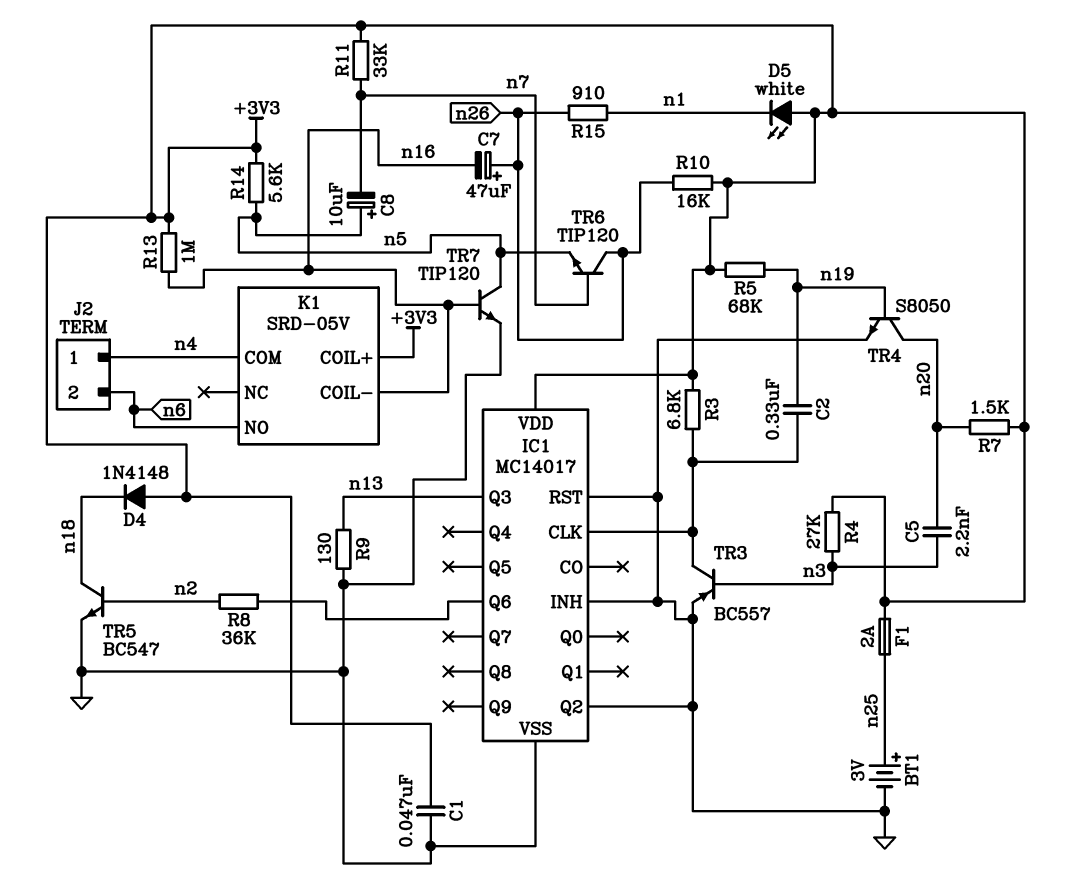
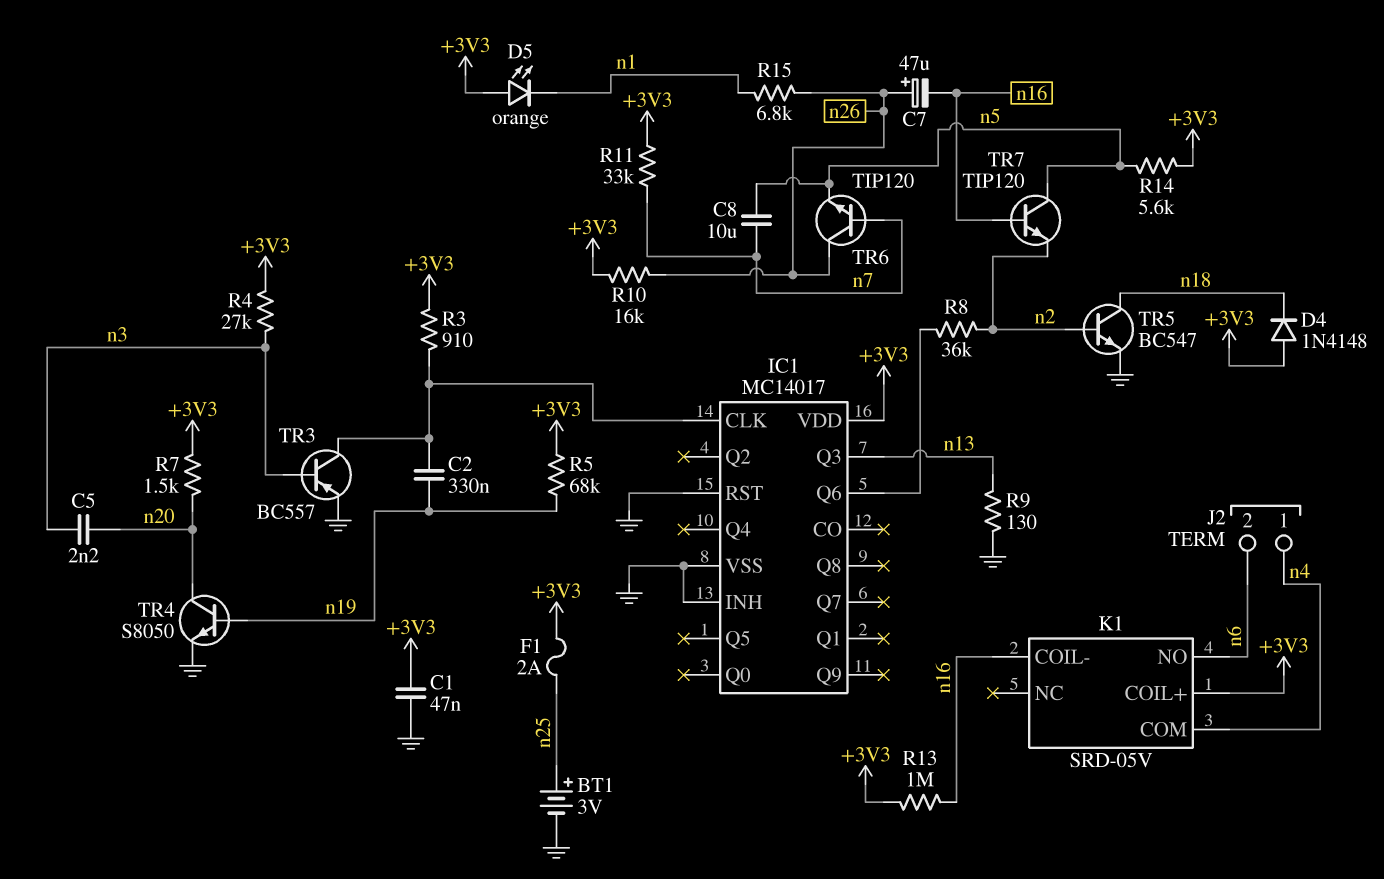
C8: 10uF (plus n5, minus n7) -> 10uF (n5, n7)
D5: LED white (A +3V3, K n1) -> LED orange (A +3V3, K n1)
IC1 pin Q2: GND -> none
R3: 6.8k (+3V3, IC1/CLK) -> 910 (+3V3, IC1/CLK)
R15: 910 (n1, n26) -> 6.8k (n1, n26)
TR7: NPN TIP120 (B n16, C n5, E GND) -> NPN TIP120 (B n16, C n5, E n2)

